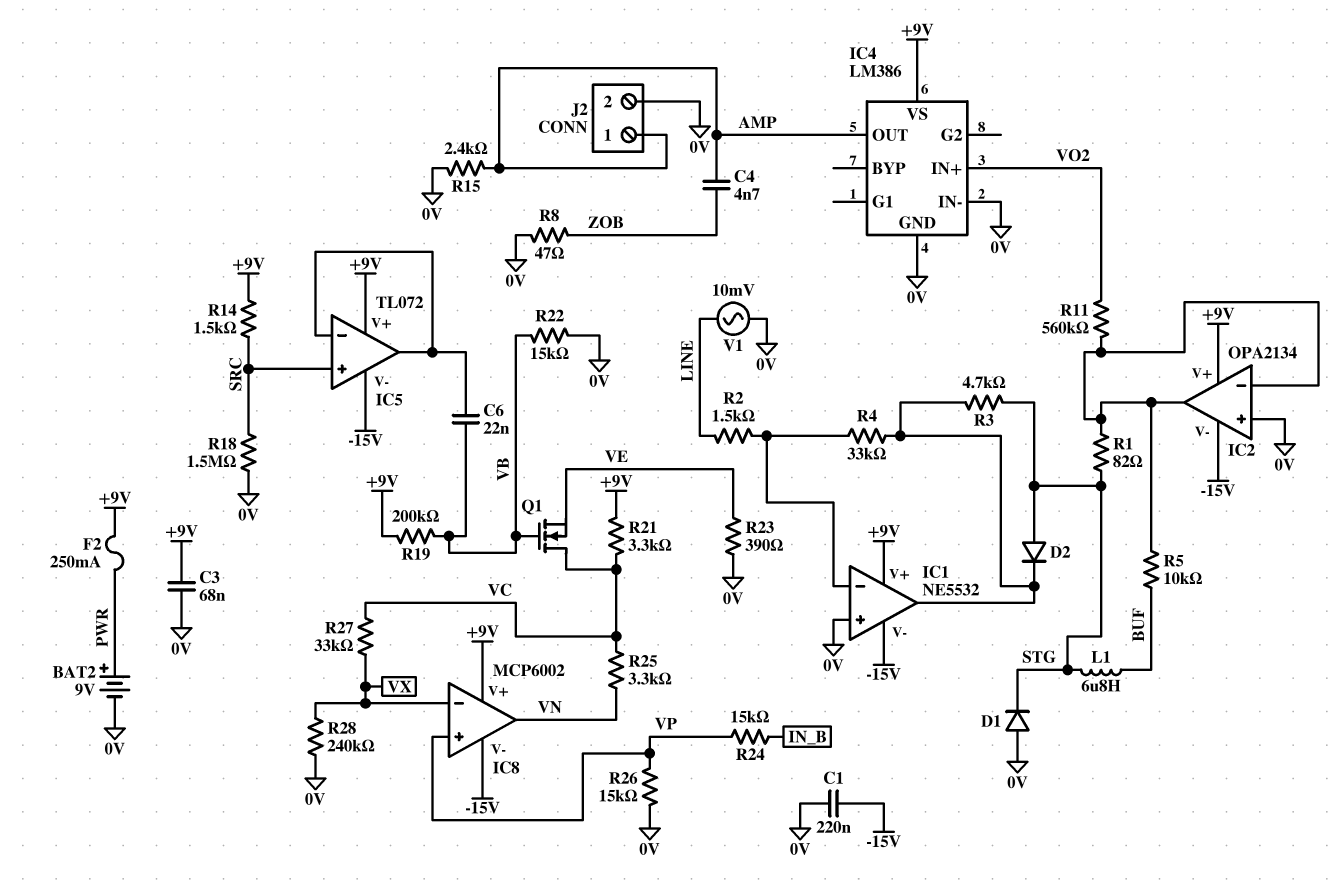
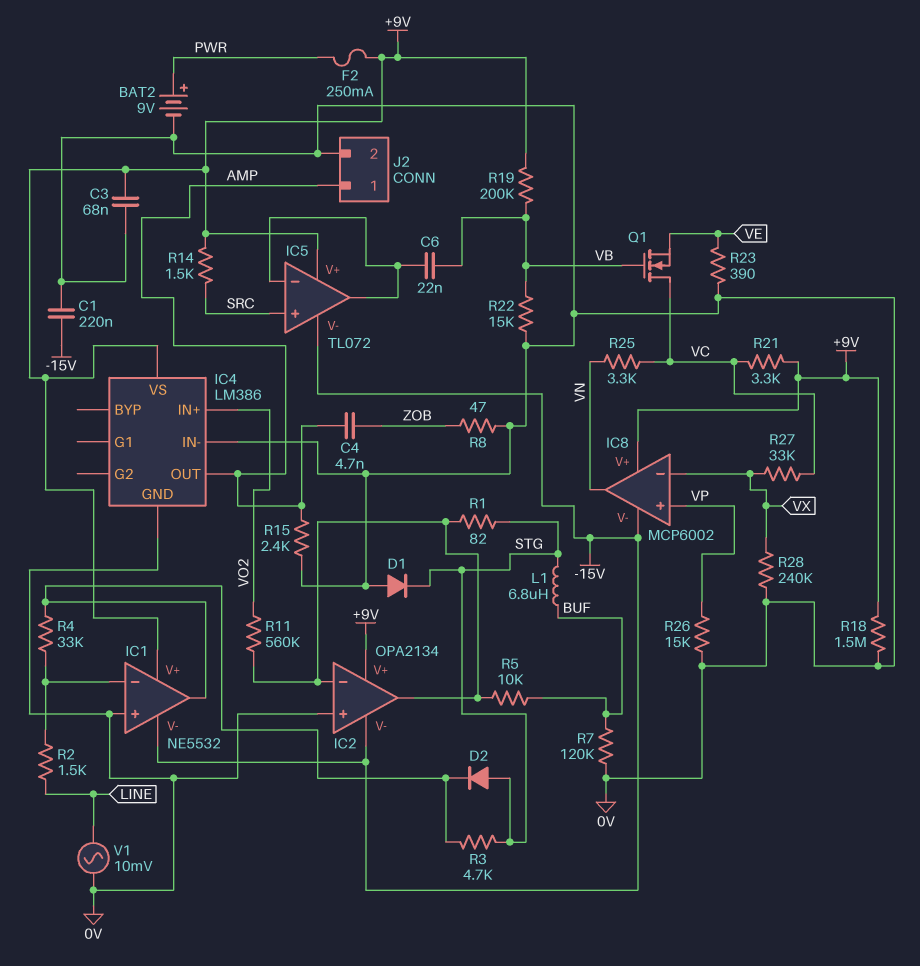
R7: none -> 120k (0V, BUF)
R18: 1.5M (0V, SRC) -> 1.5M (+9V, 0V)
R24: 15k (IN_B, VP) -> none

